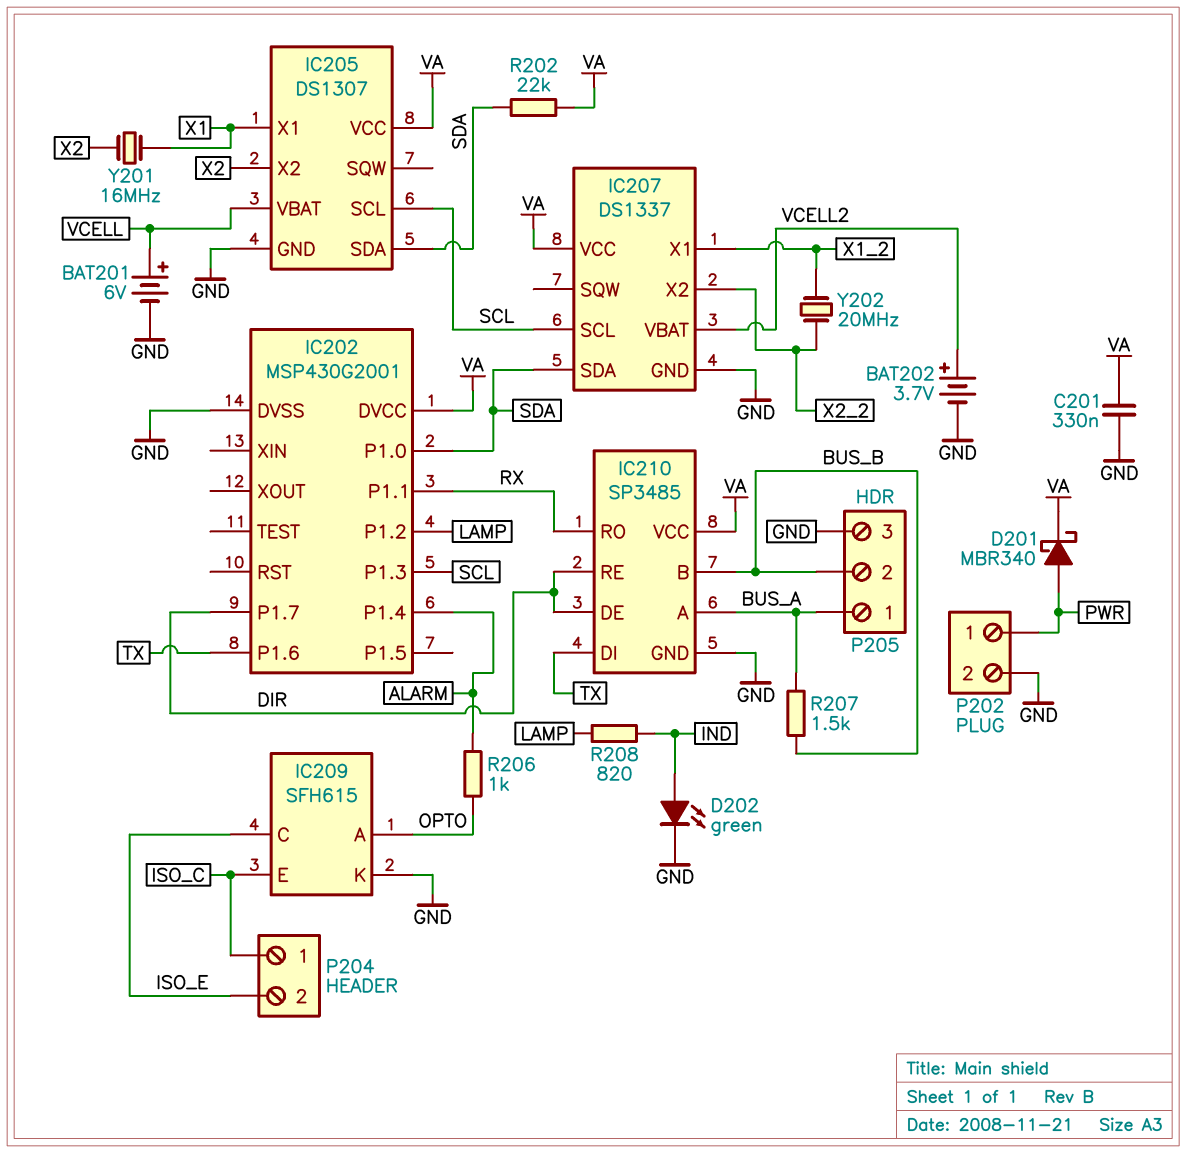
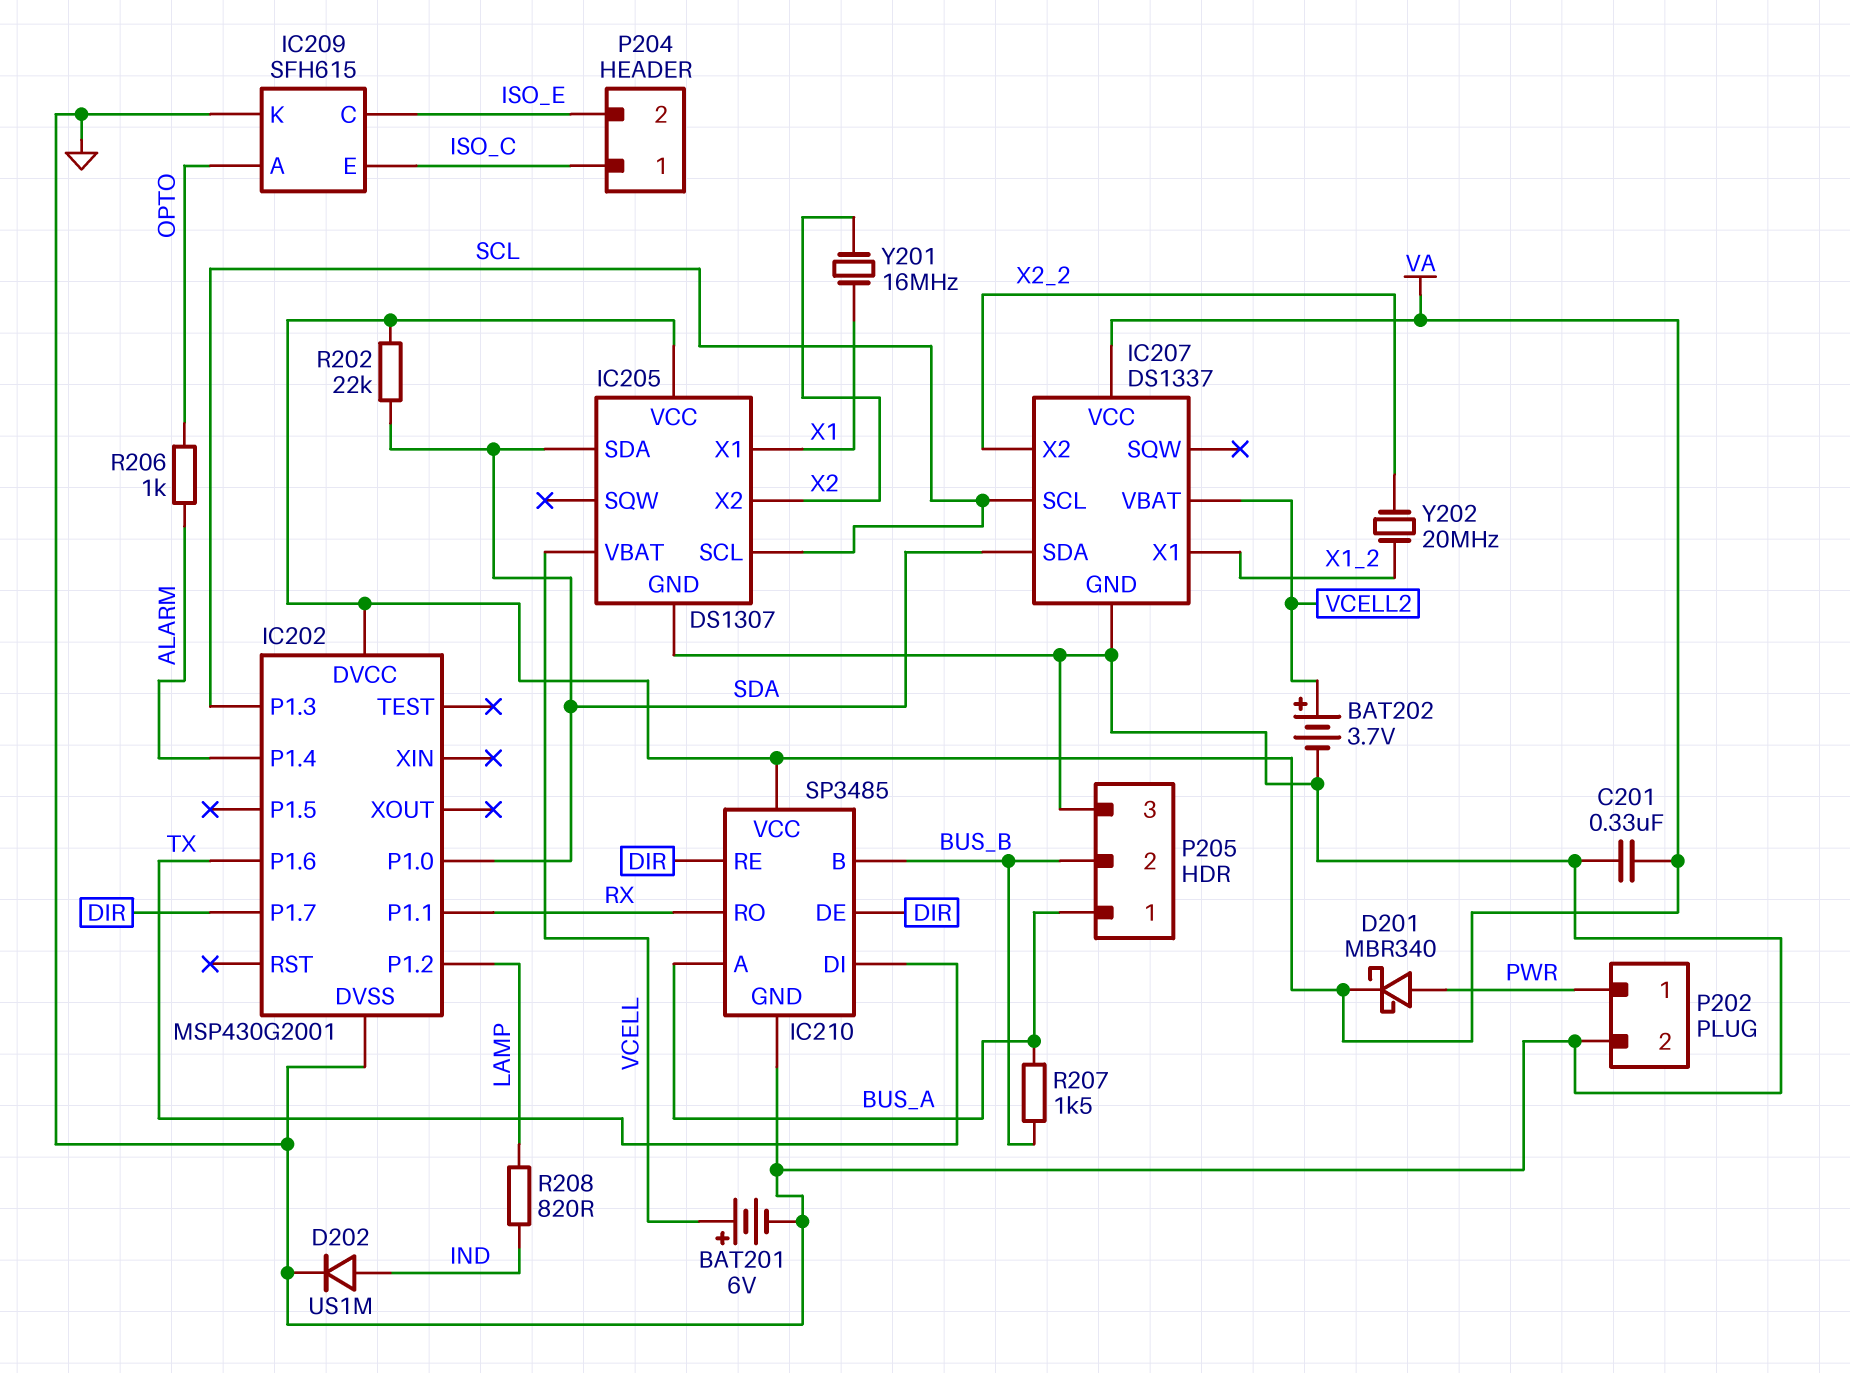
D202: LED green (A IND, K GND) -> diode US1M (A IND, K GND)

